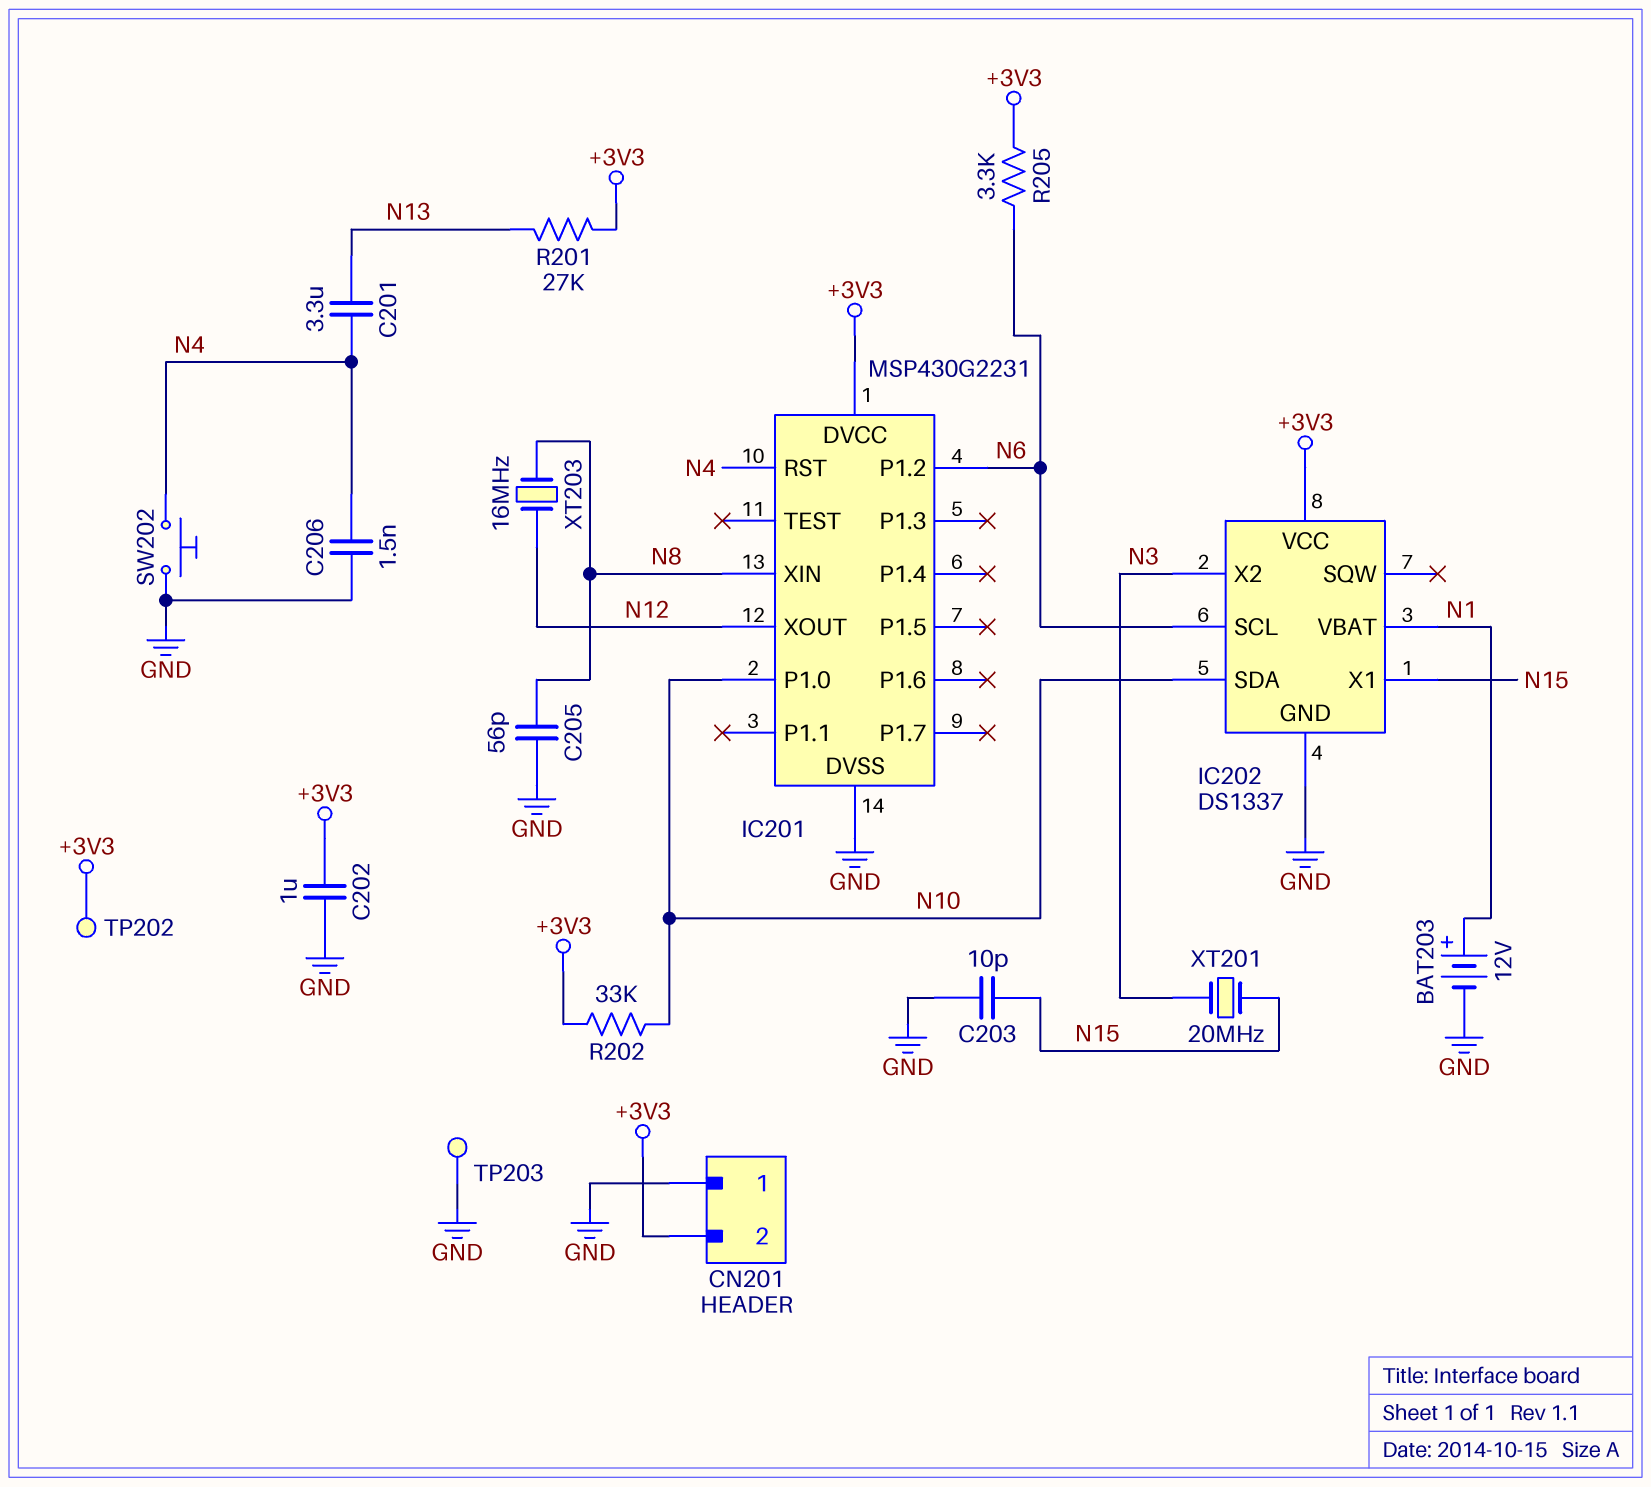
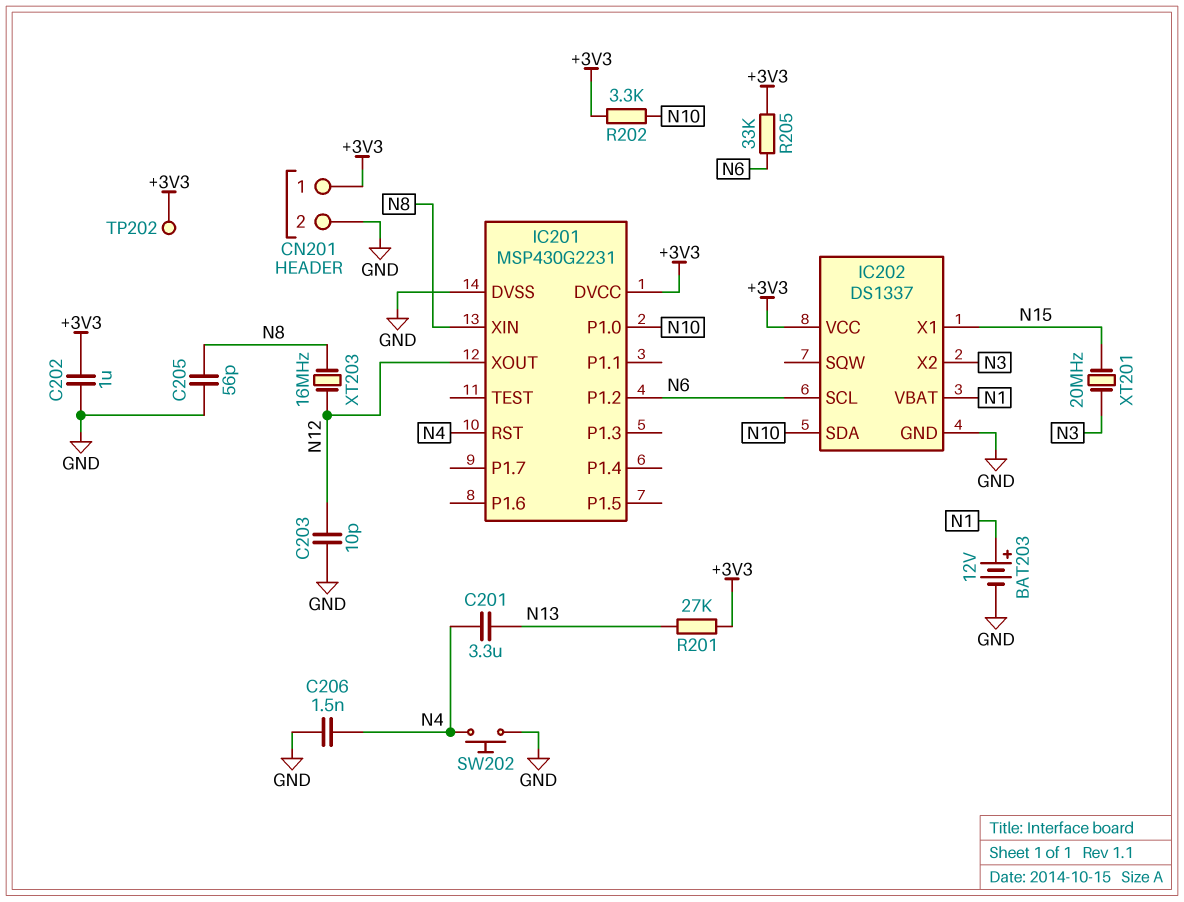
C203: 10pF (GND, N15) -> 10pF (GND, N12)
CN201 pin 1: GND -> +3V3
CN201 pin 2: +3V3 -> GND
R202: 33k (+3V3, N10) -> 3.3k (+3V3, N10)
R205: 3.3k (+3V3, N6) -> 33k (+3V3, N6)
TP203: test point (GND) -> none

